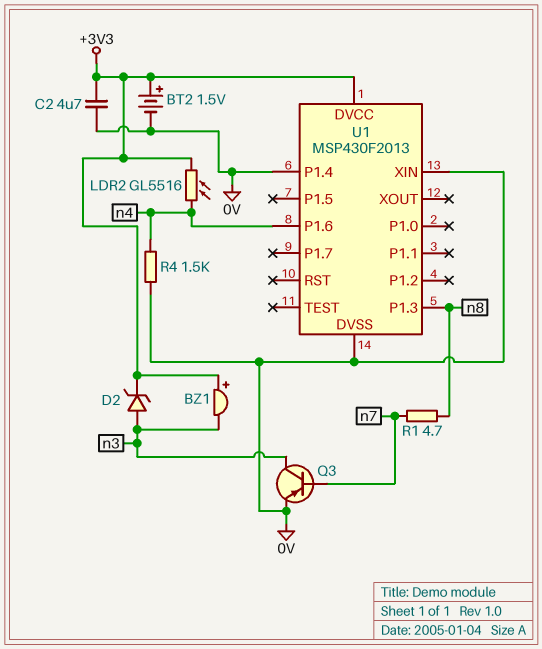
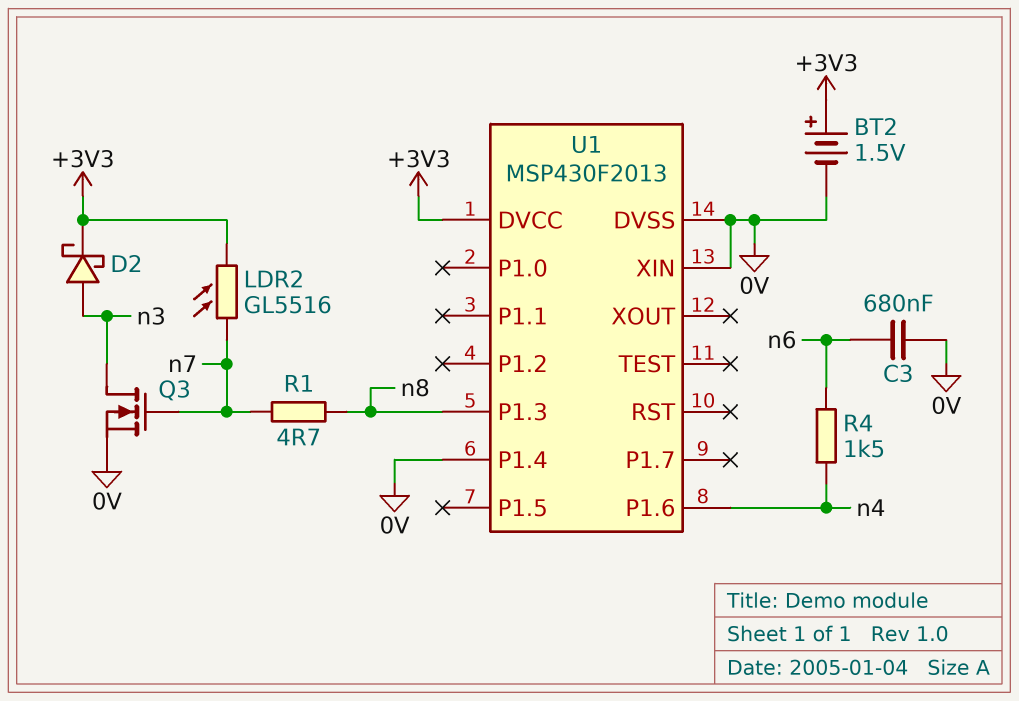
BZ1: buzzer (plus +3V3, minus n3) -> none
C2: 4.7uF (+3V3, 0V) -> none
C3: none -> 680nF (0V, n6)
D2: zener (A n3, K +3V3) -> schottky (A n3, K +3V3)
LDR2: GL5516 (+3V3, n4) -> GL5516 (+3V3, n7)
Q3: PNP (B n7, C n3, E 0V) -> NMOS (G n7, D n3, S 0V)
R4: 1.5k (0V, n4) -> 1.5k (n4, n6)

